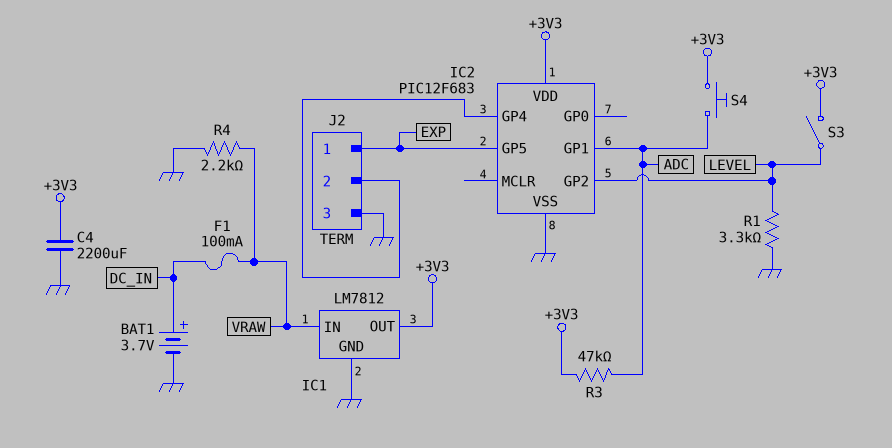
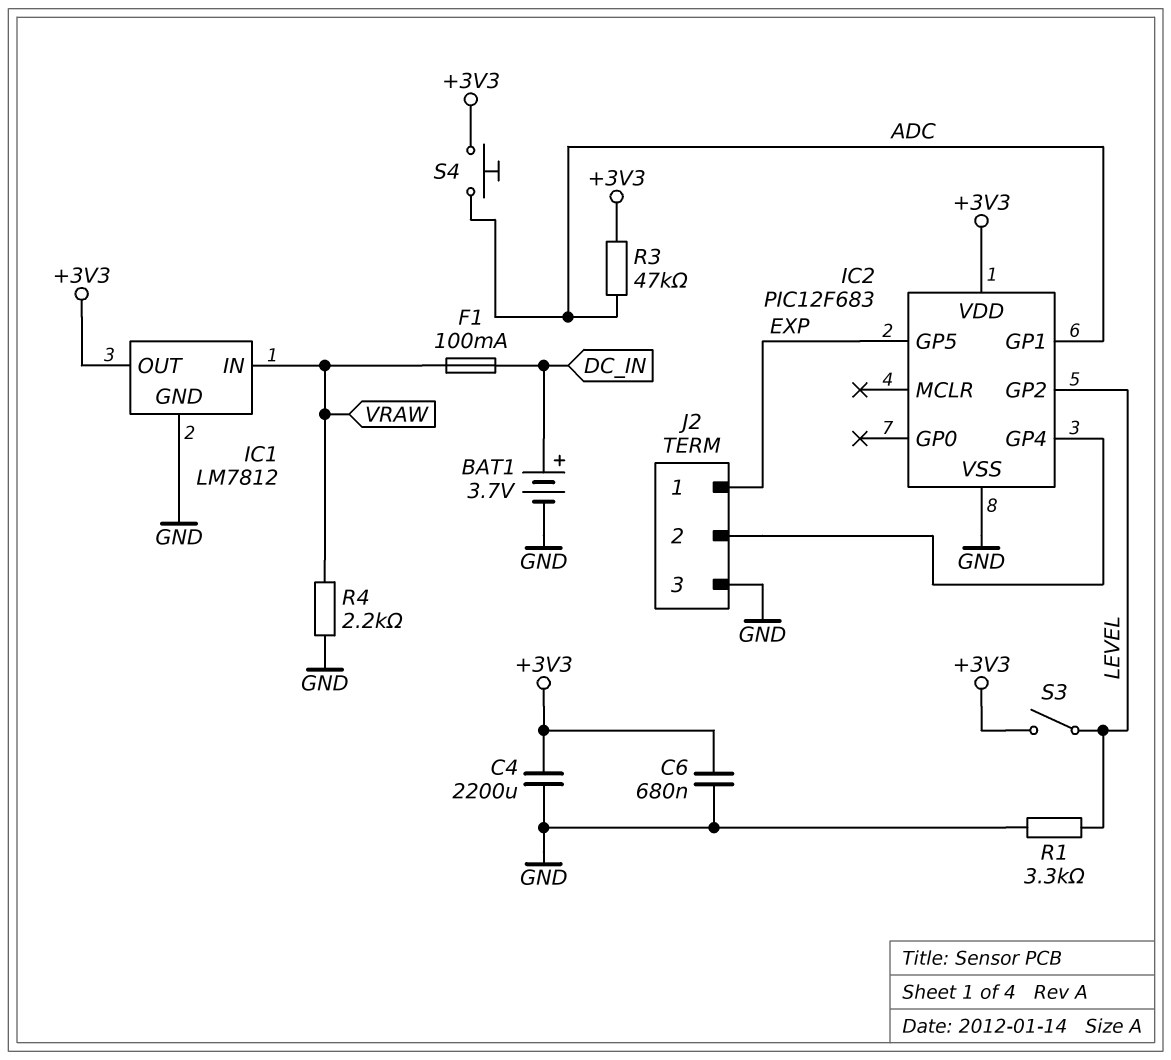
C6: none -> 680nF (+3V3, GND)

